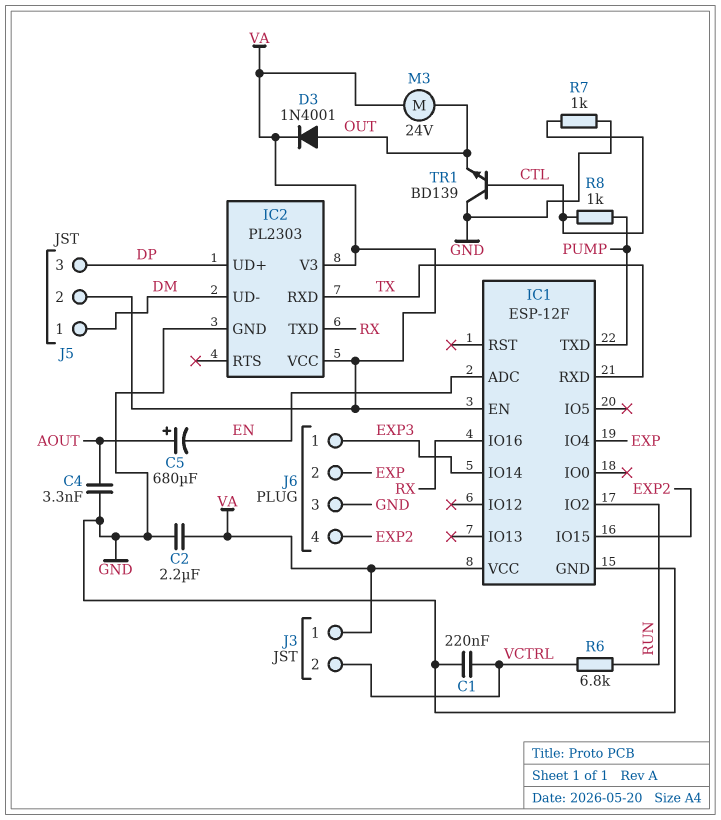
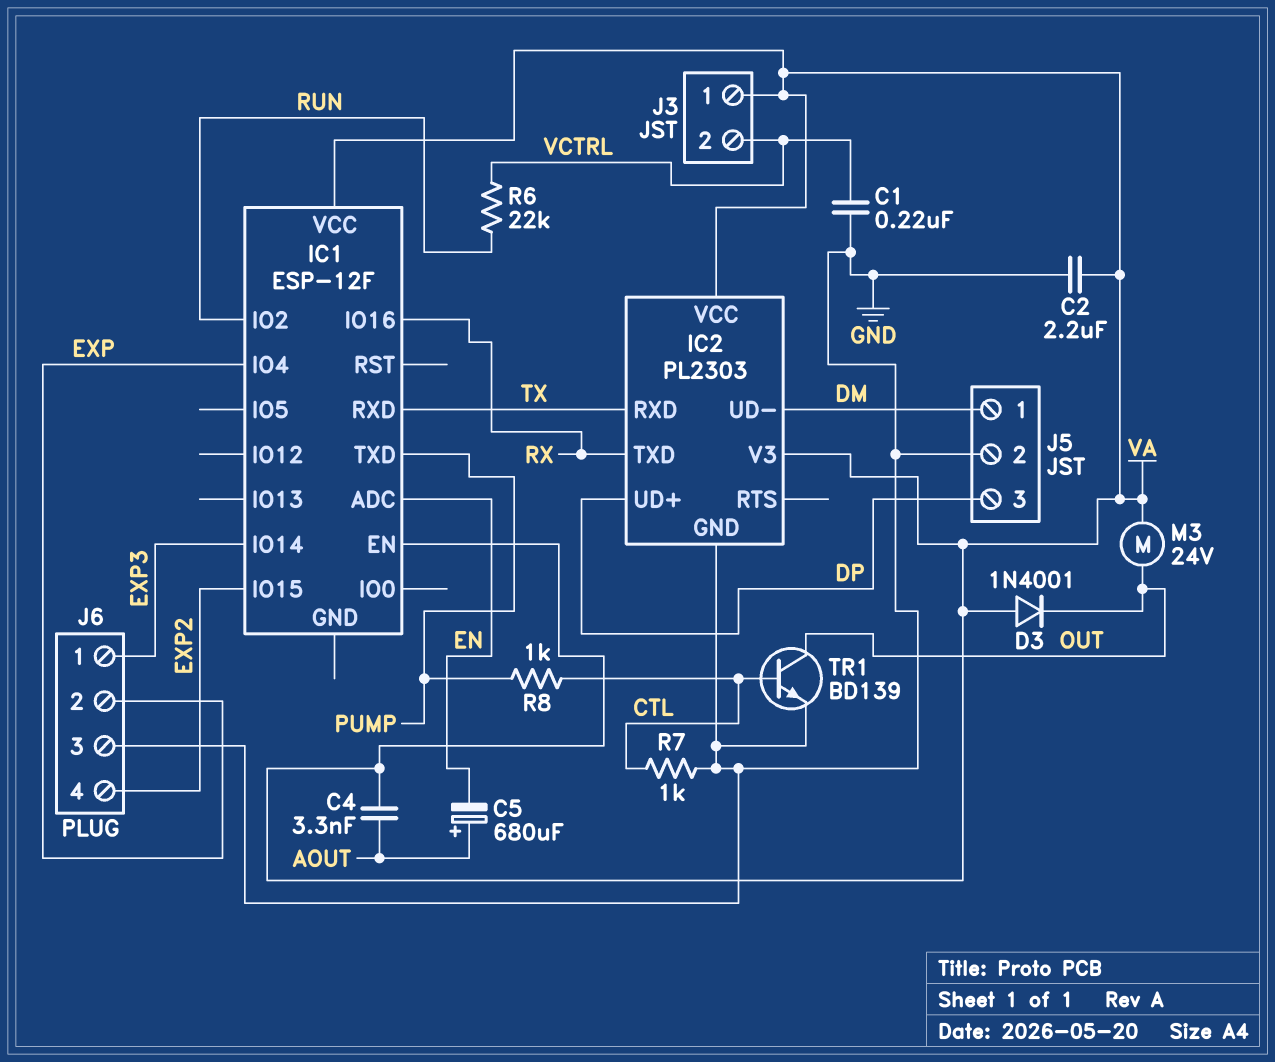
C4: 3.3nF (AOUT, GND) -> 3.3nF (AOUT, VA)
D3: diode 1N4001 (A OUT, K VA) -> diode 1N4001 (A VA, K OUT)
IC1 pin GND: GND -> none
J5 pin 2: VA -> GND
R6: 6.8k (RUN, VCTRL) -> 22k (RUN, VCTRL)
TR1: NPN BD139 (B CTL, C GND, E OUT) -> NPN BD139 (B CTL, C OUT, E GND)

